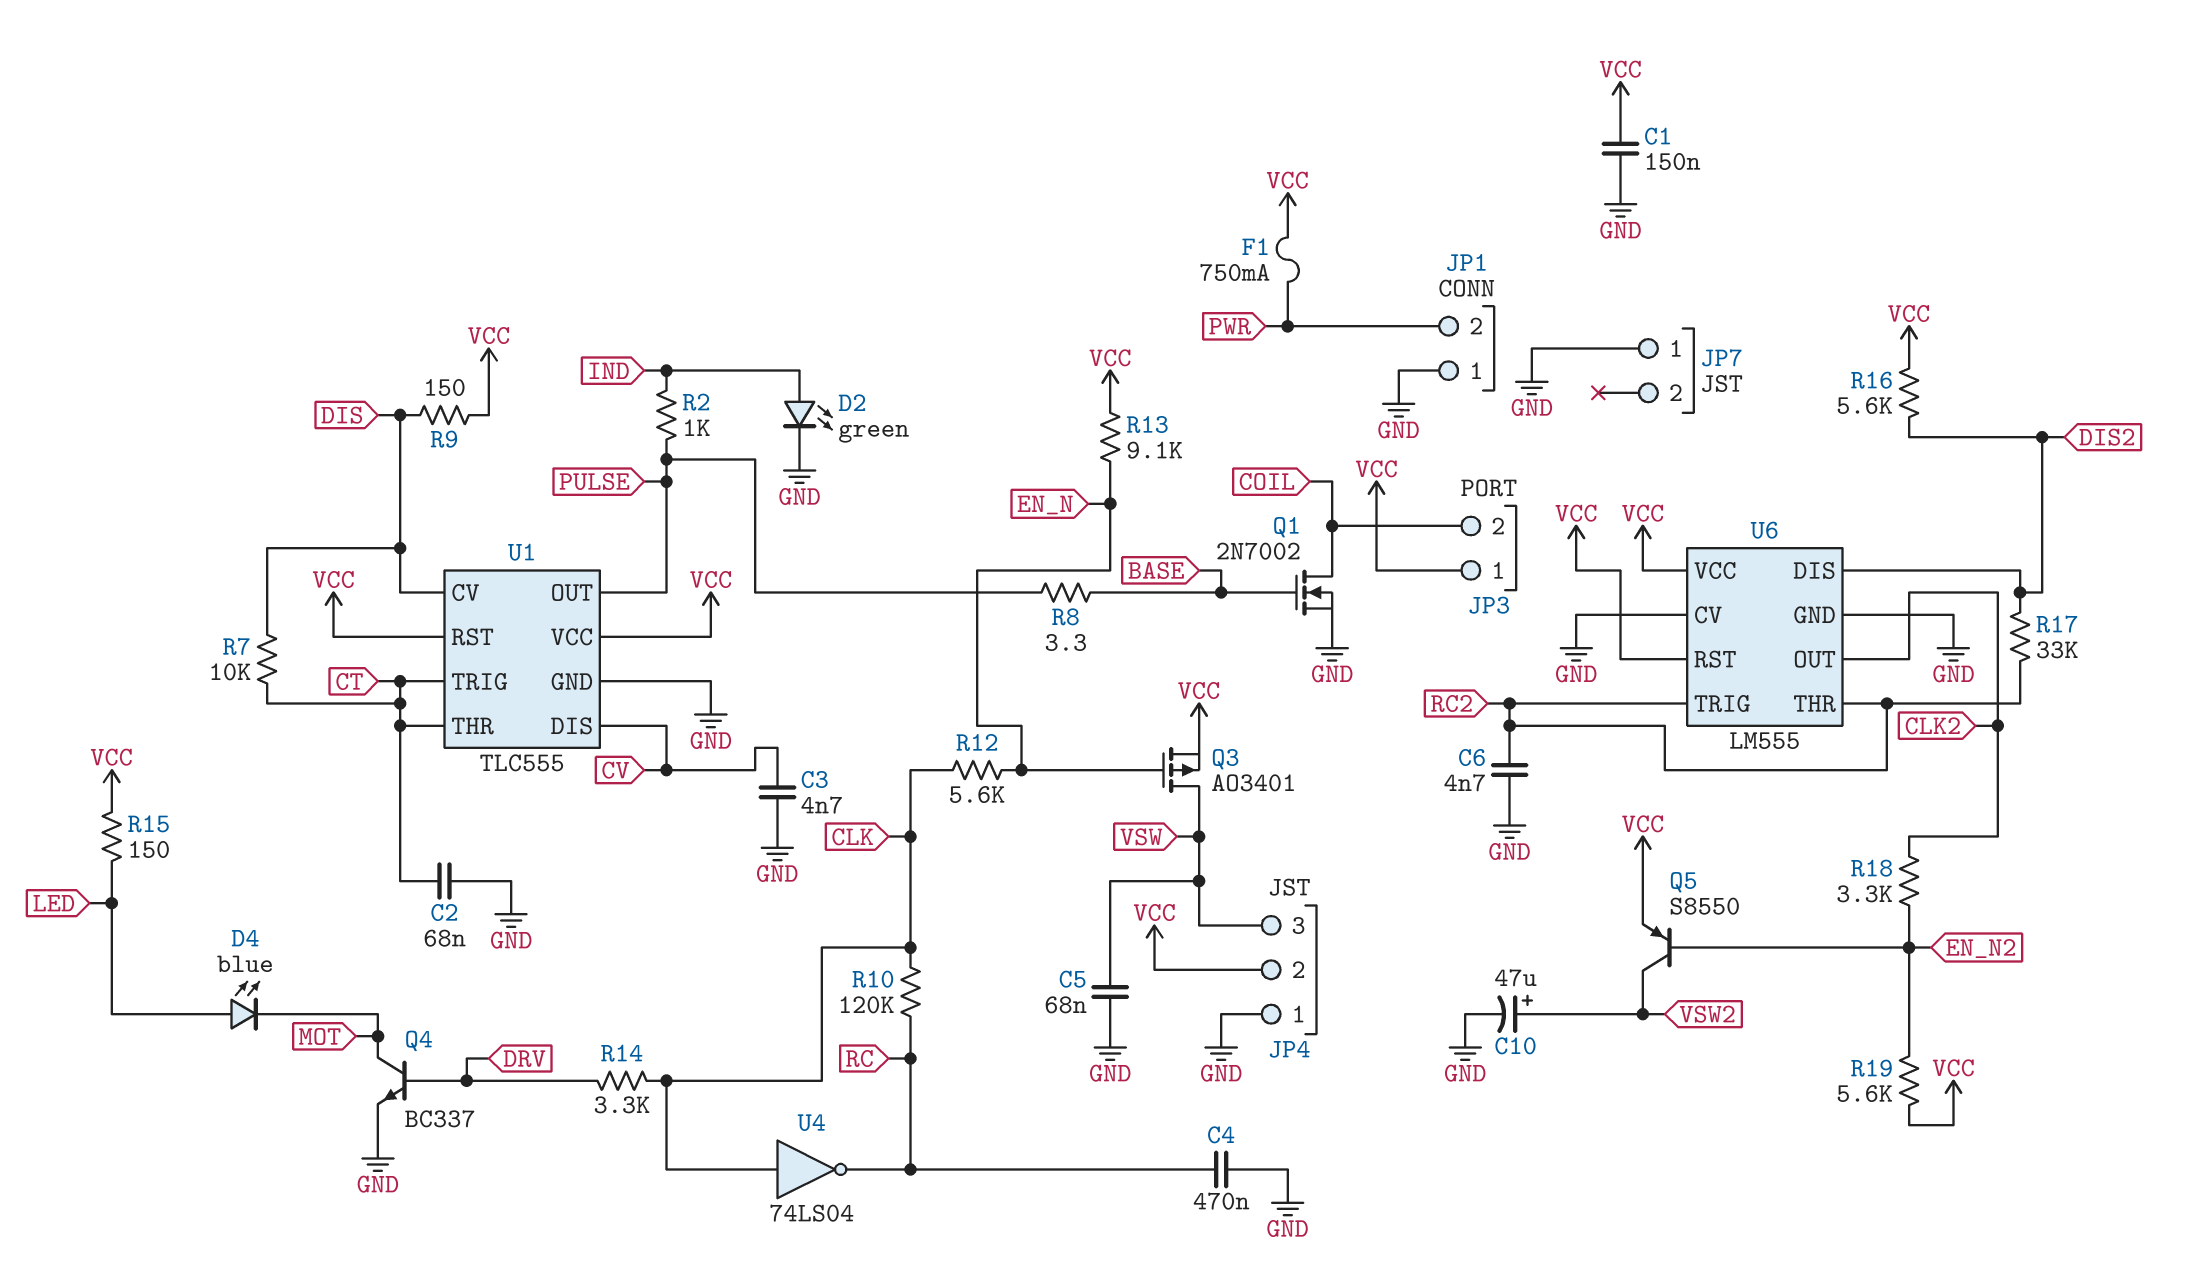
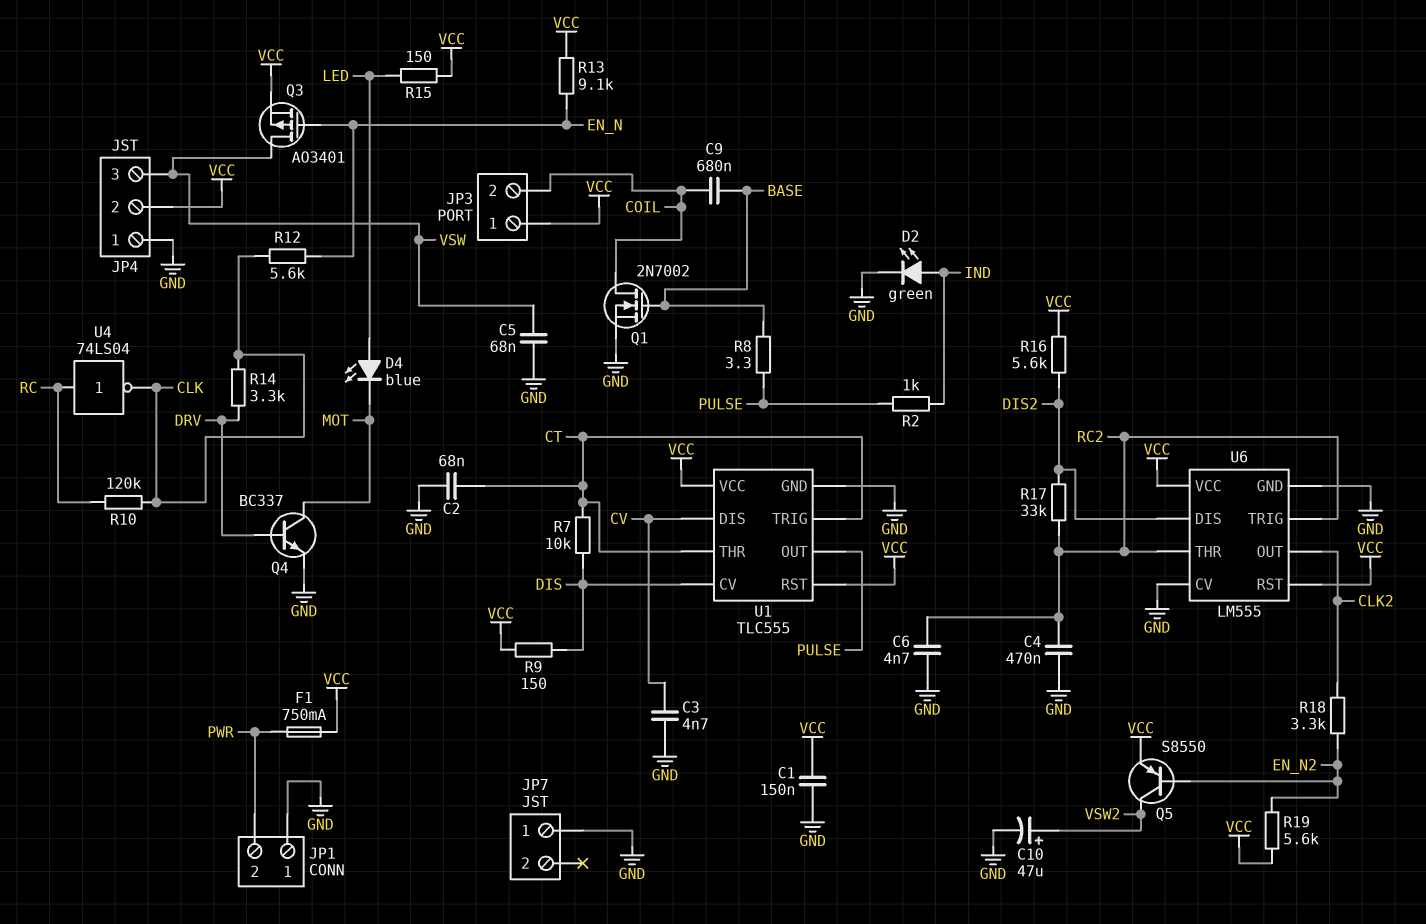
C4: 470nF (GND, RC) -> 470nF (GND, RC2)
C9: none -> 680nF (BASE, COIL)
U4: NOT 74LS04 (in CLK, out RC) -> NOT 74LS04 (in RC, out CLK)

